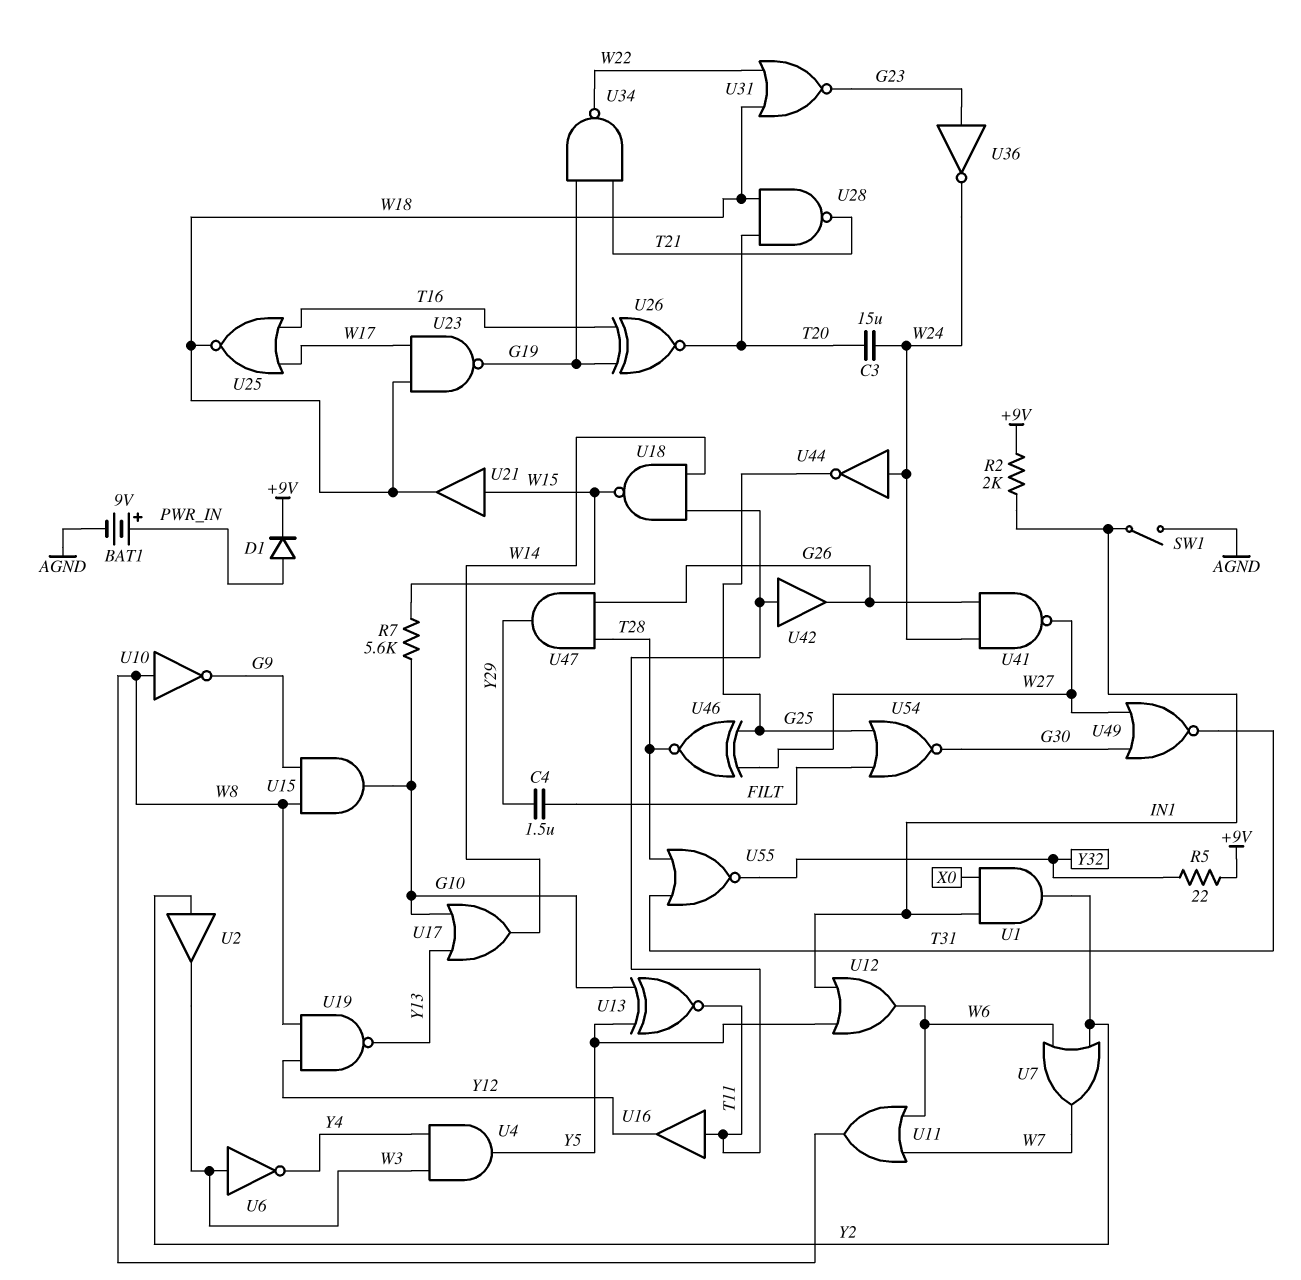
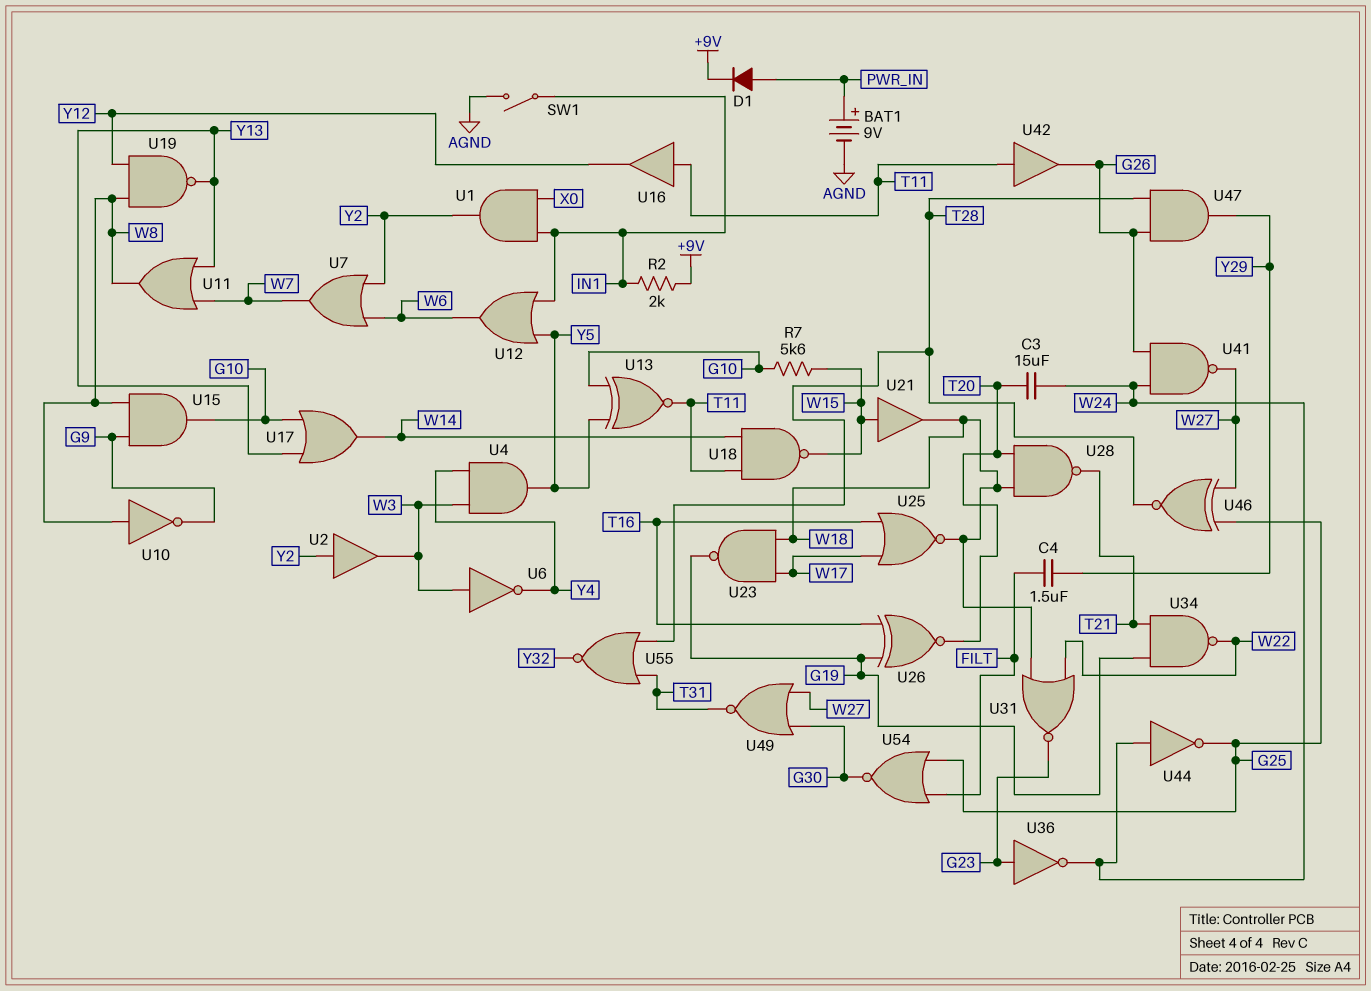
R5: 22 (+9V, Y32) -> none
U11: OR (in W6, in W7, out W8) -> OR (in W7, in Y13, out W8)

